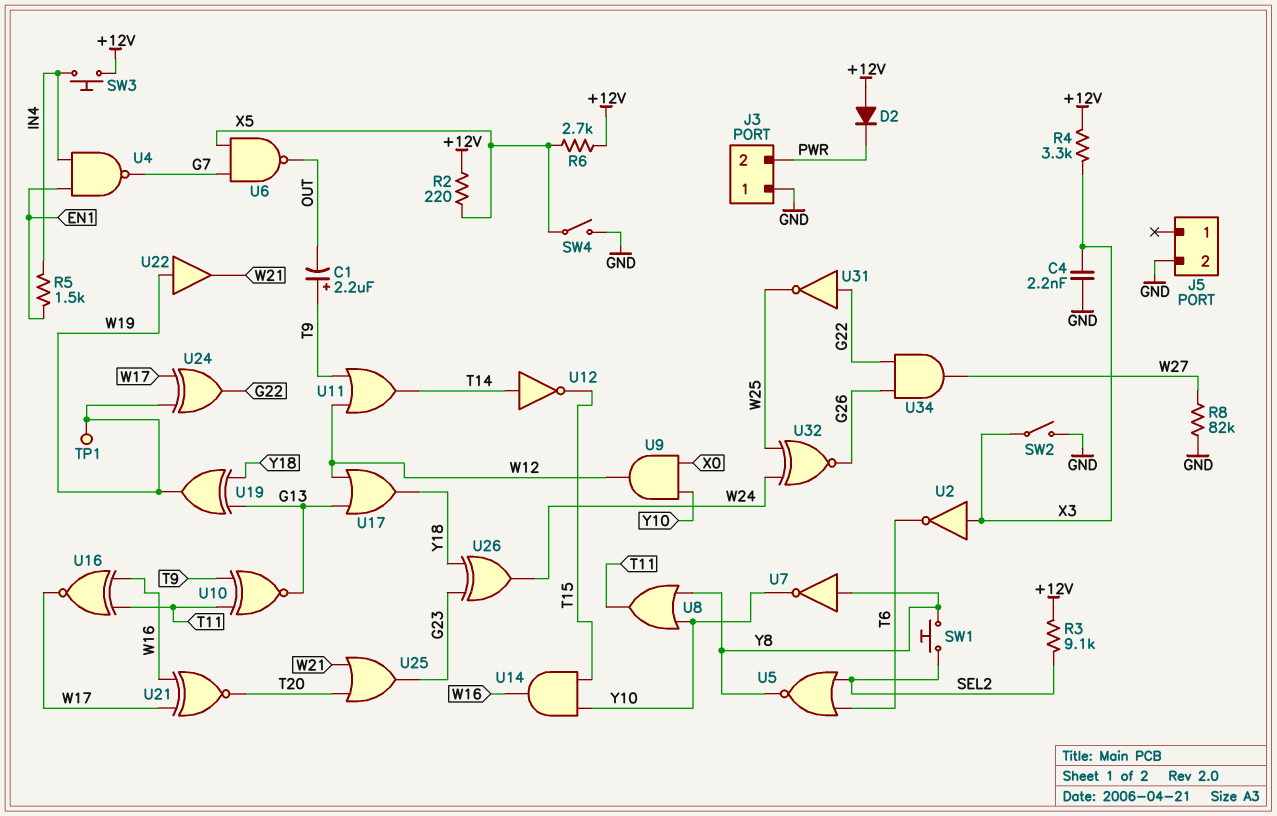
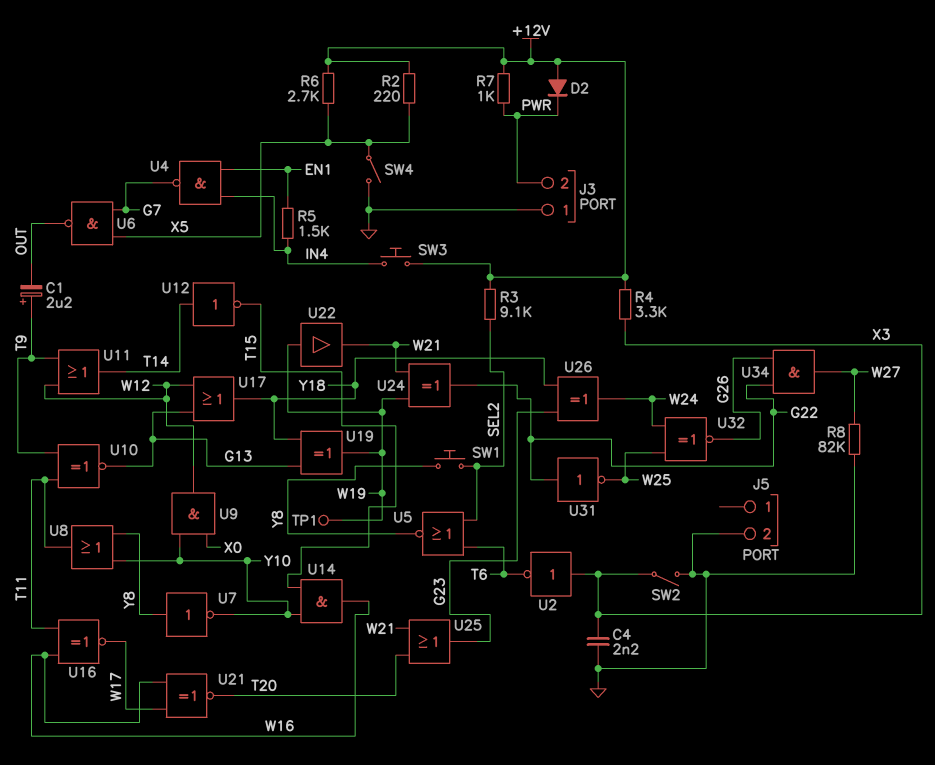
R7: none -> 1k (+12V, PWR)
U24: XOR (in W17, in W19, out G22) -> XOR (in W19, in W21, out G22)

